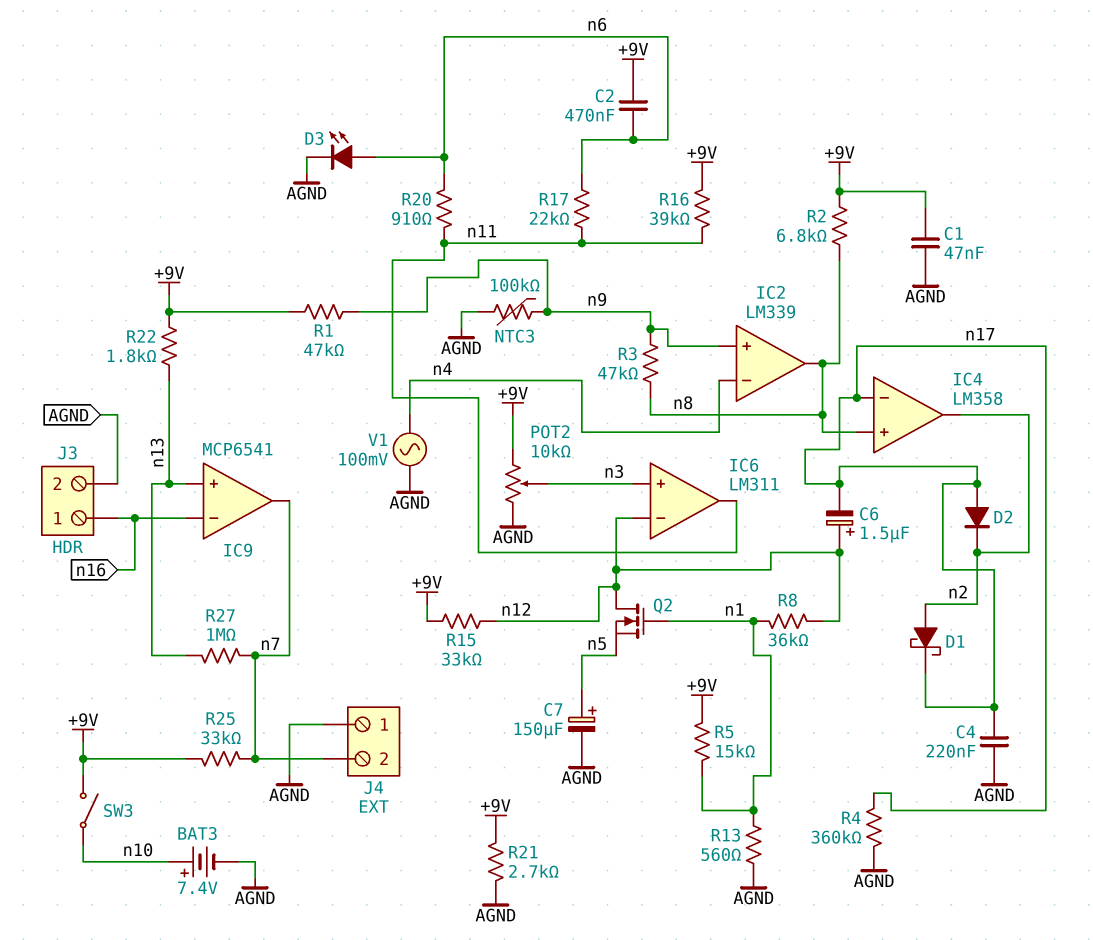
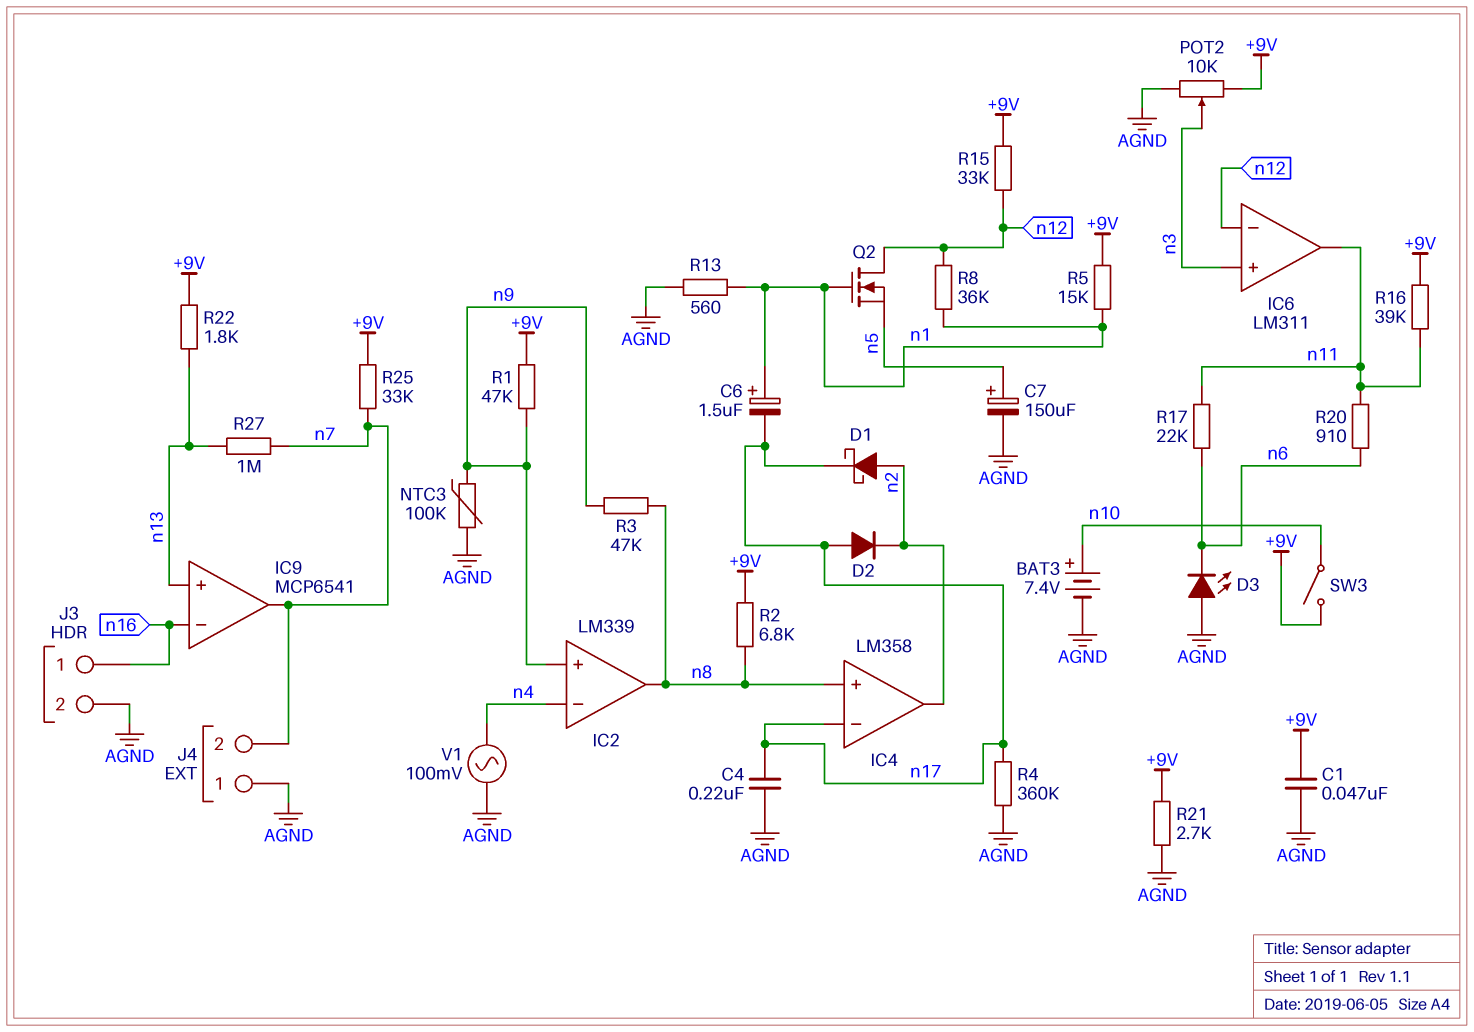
C2: 470nF (+9V, n6) -> none
C6: 1.5uF (plus n12, minus n17) -> 1.5uF (plus n1, minus n17)
D3: LED (A n6, K AGND) -> LED (A AGND, K n6)

